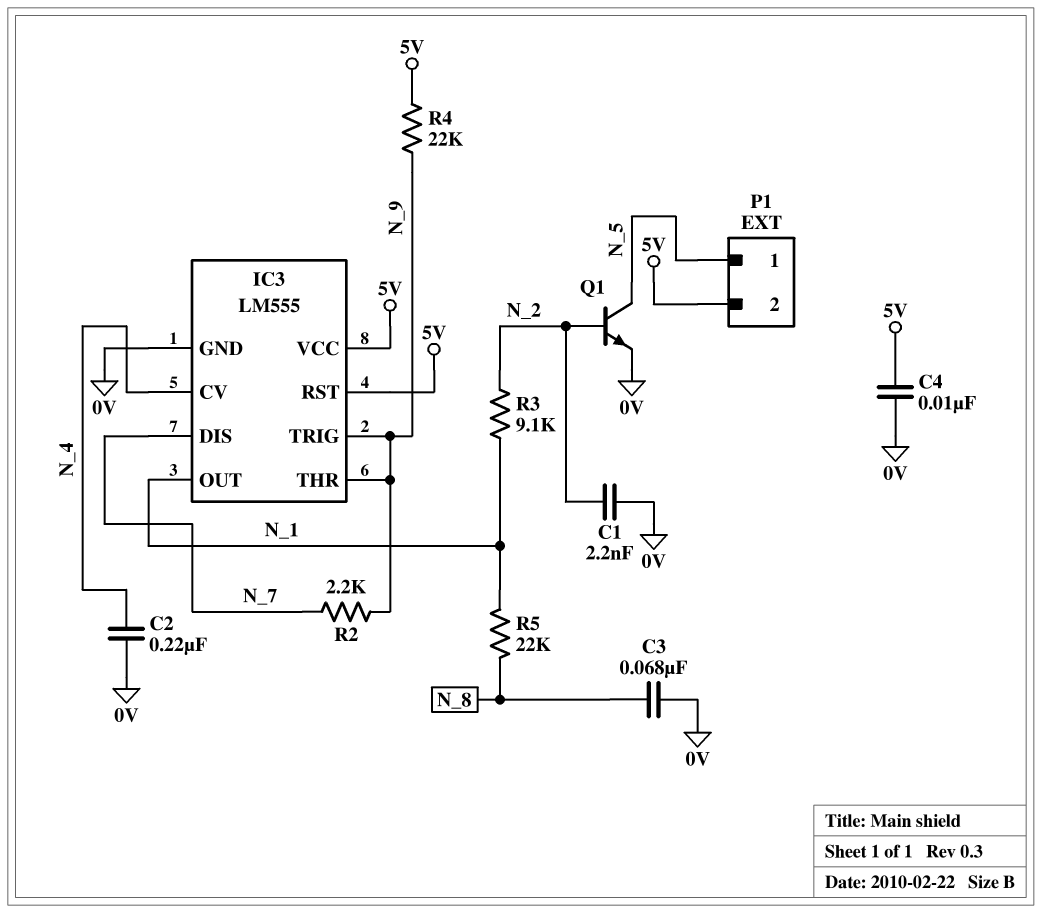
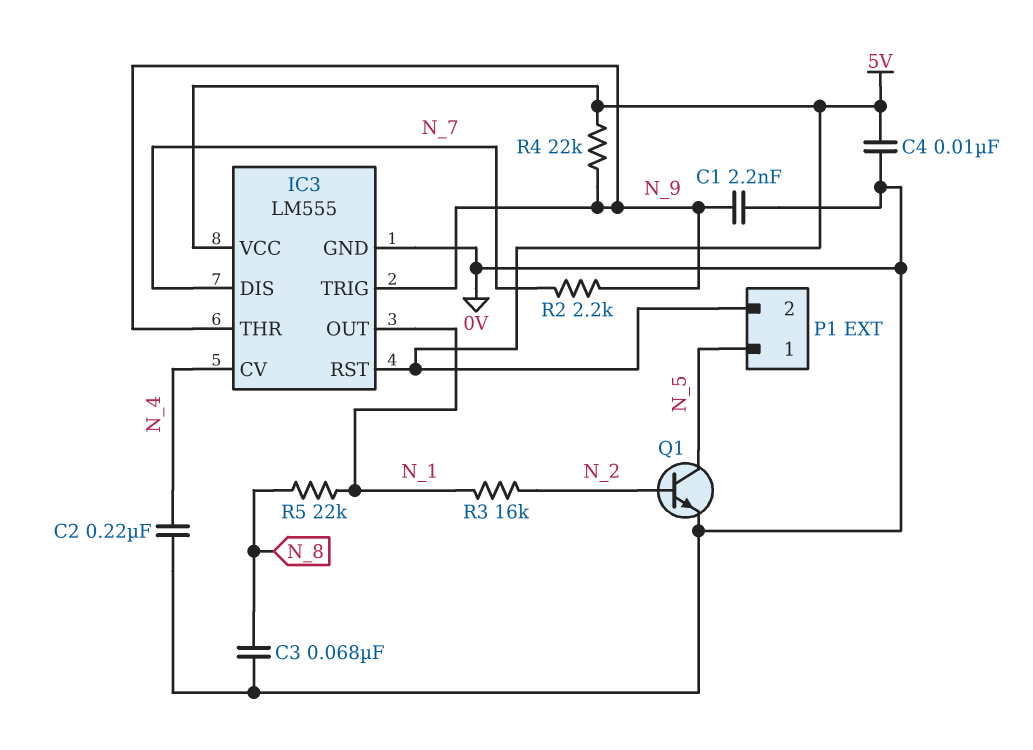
C1: 2.2nF (0V, N_2) -> 2.2nF (0V, N_9)
R3: 9.1k (N_1, N_2) -> 16k (N_1, N_2)

